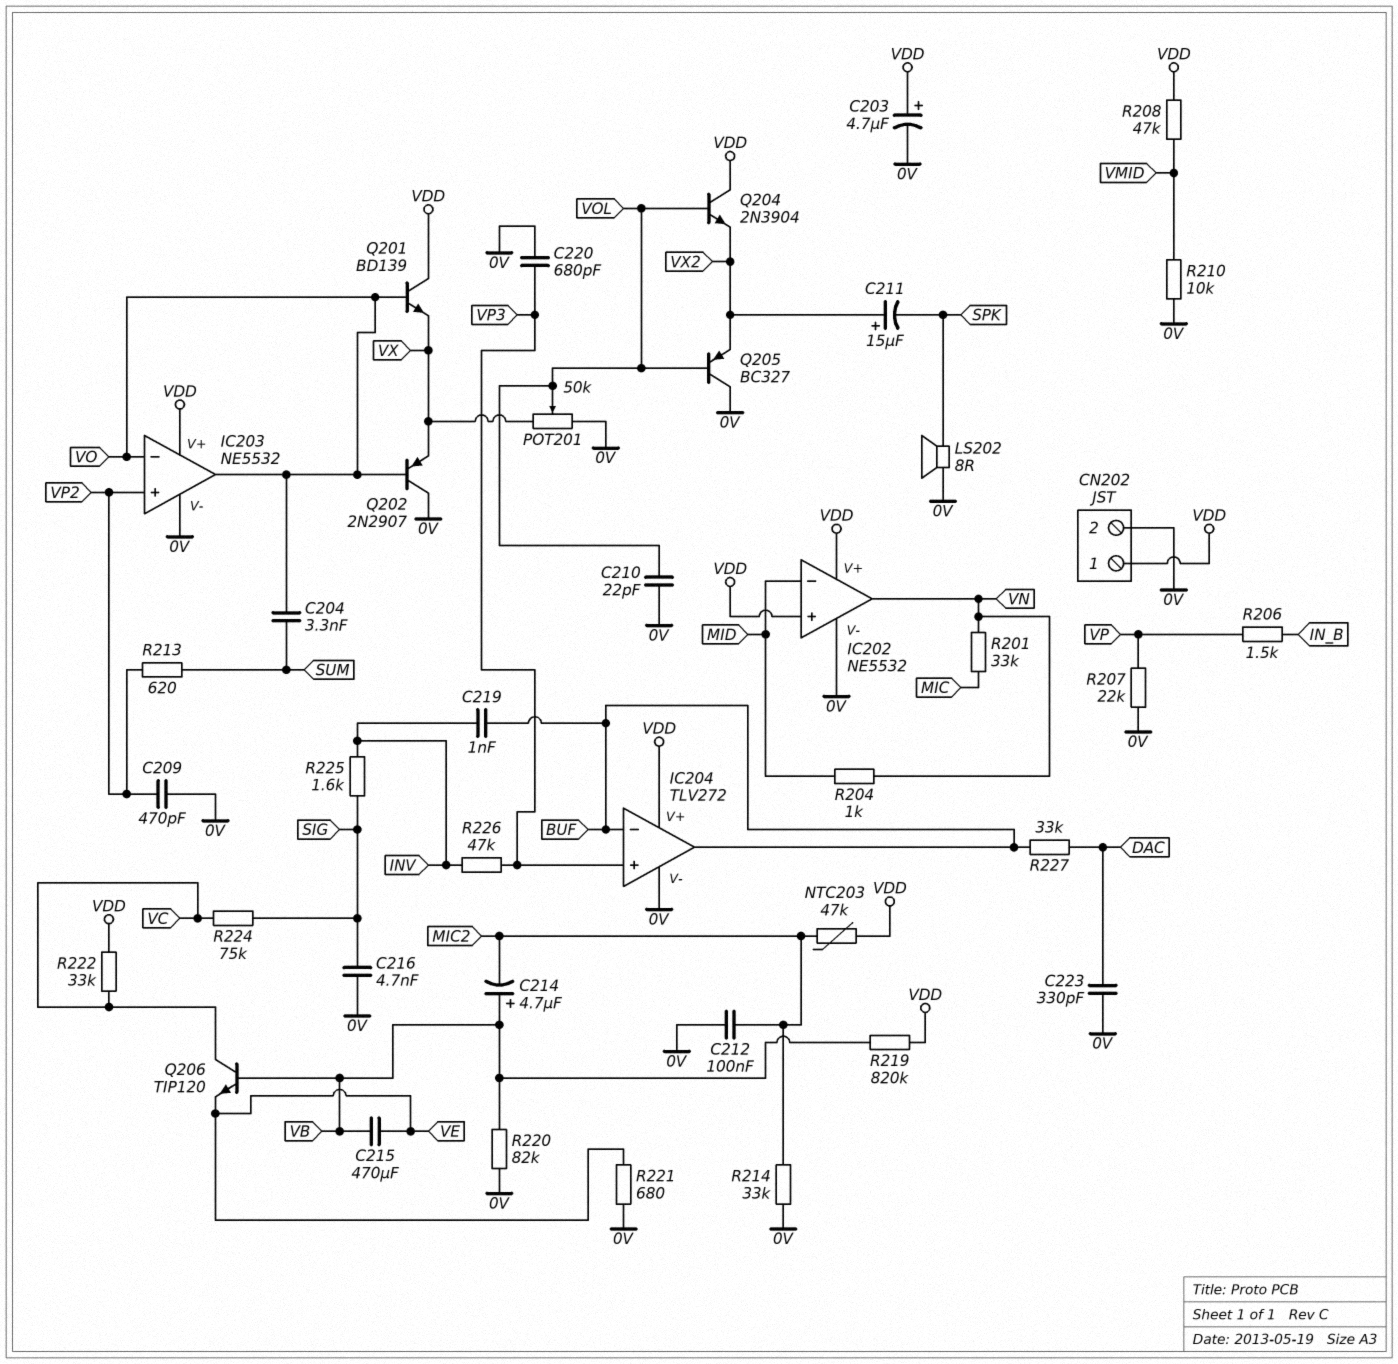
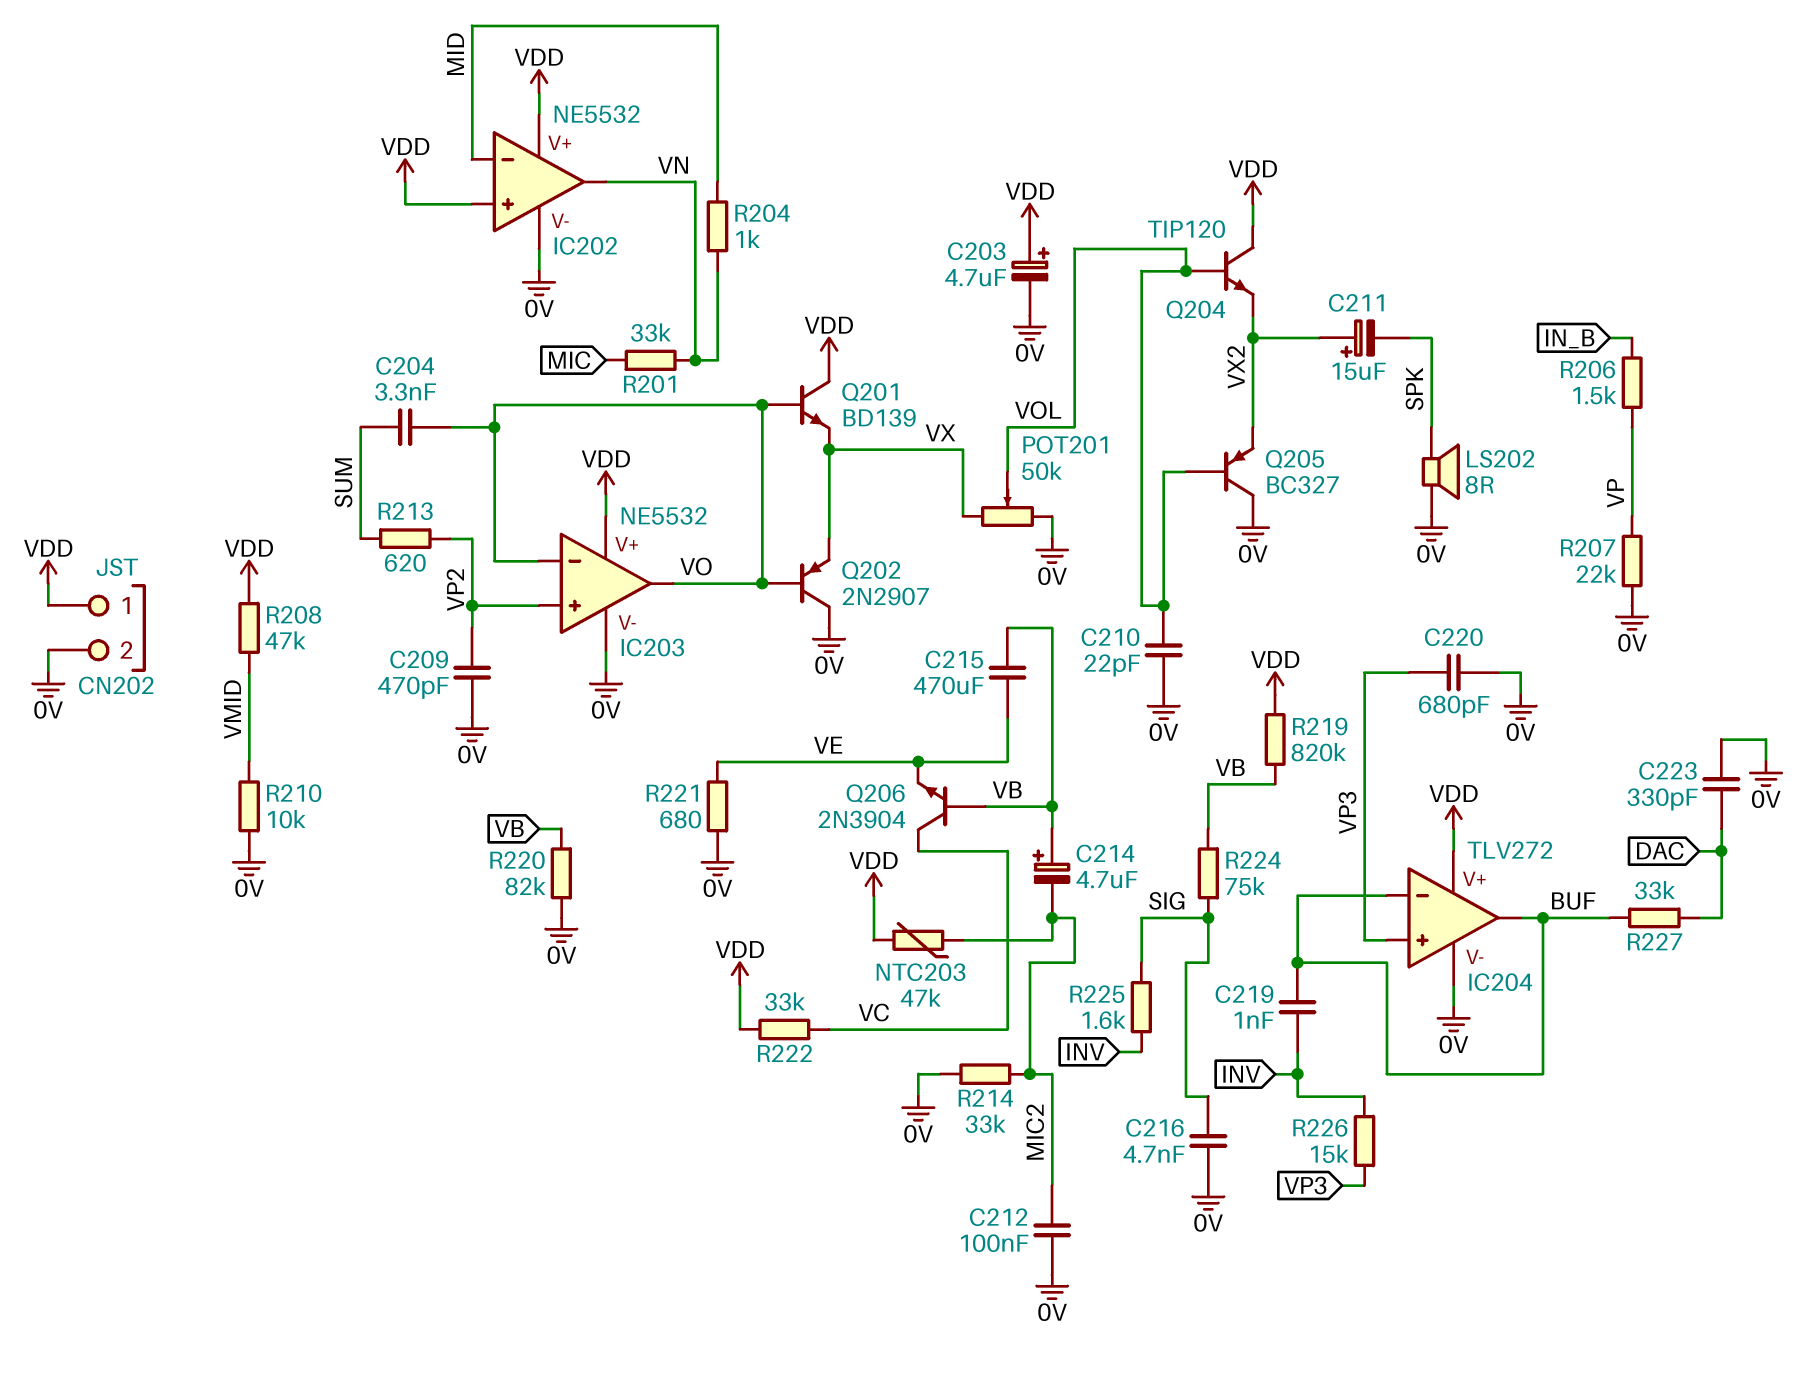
Q204: NPN 2N3904 (B VOL, C VDD, E VX2) -> NPN TIP120 (B VOL, C VDD, E VX2)
Q206: NPN TIP120 (B VB, C VC, E VE) -> NPN 2N3904 (B VB, C VC, E VE)
R224: 75k (SIG, VC) -> 75k (SIG, VB)
R226: 47k (INV, VP3) -> 15k (INV, VP3)

